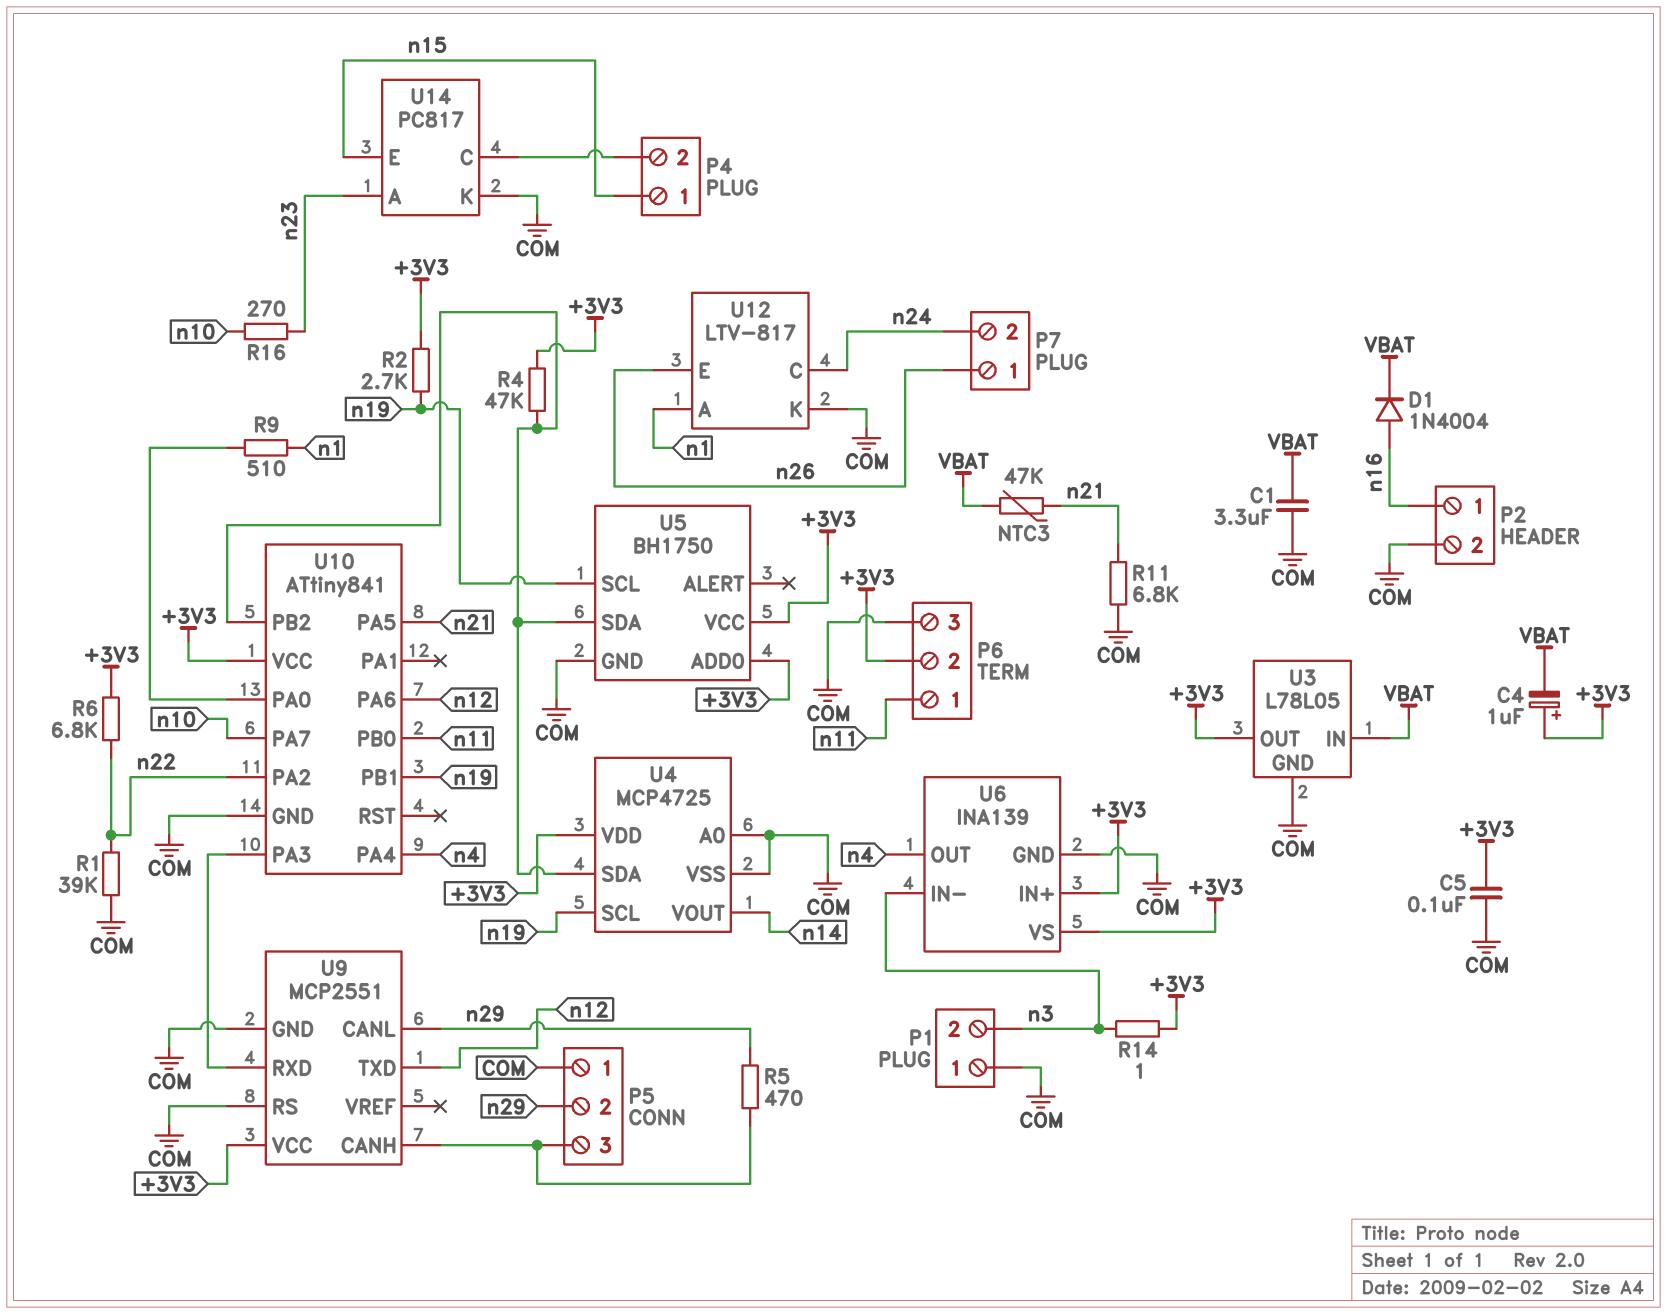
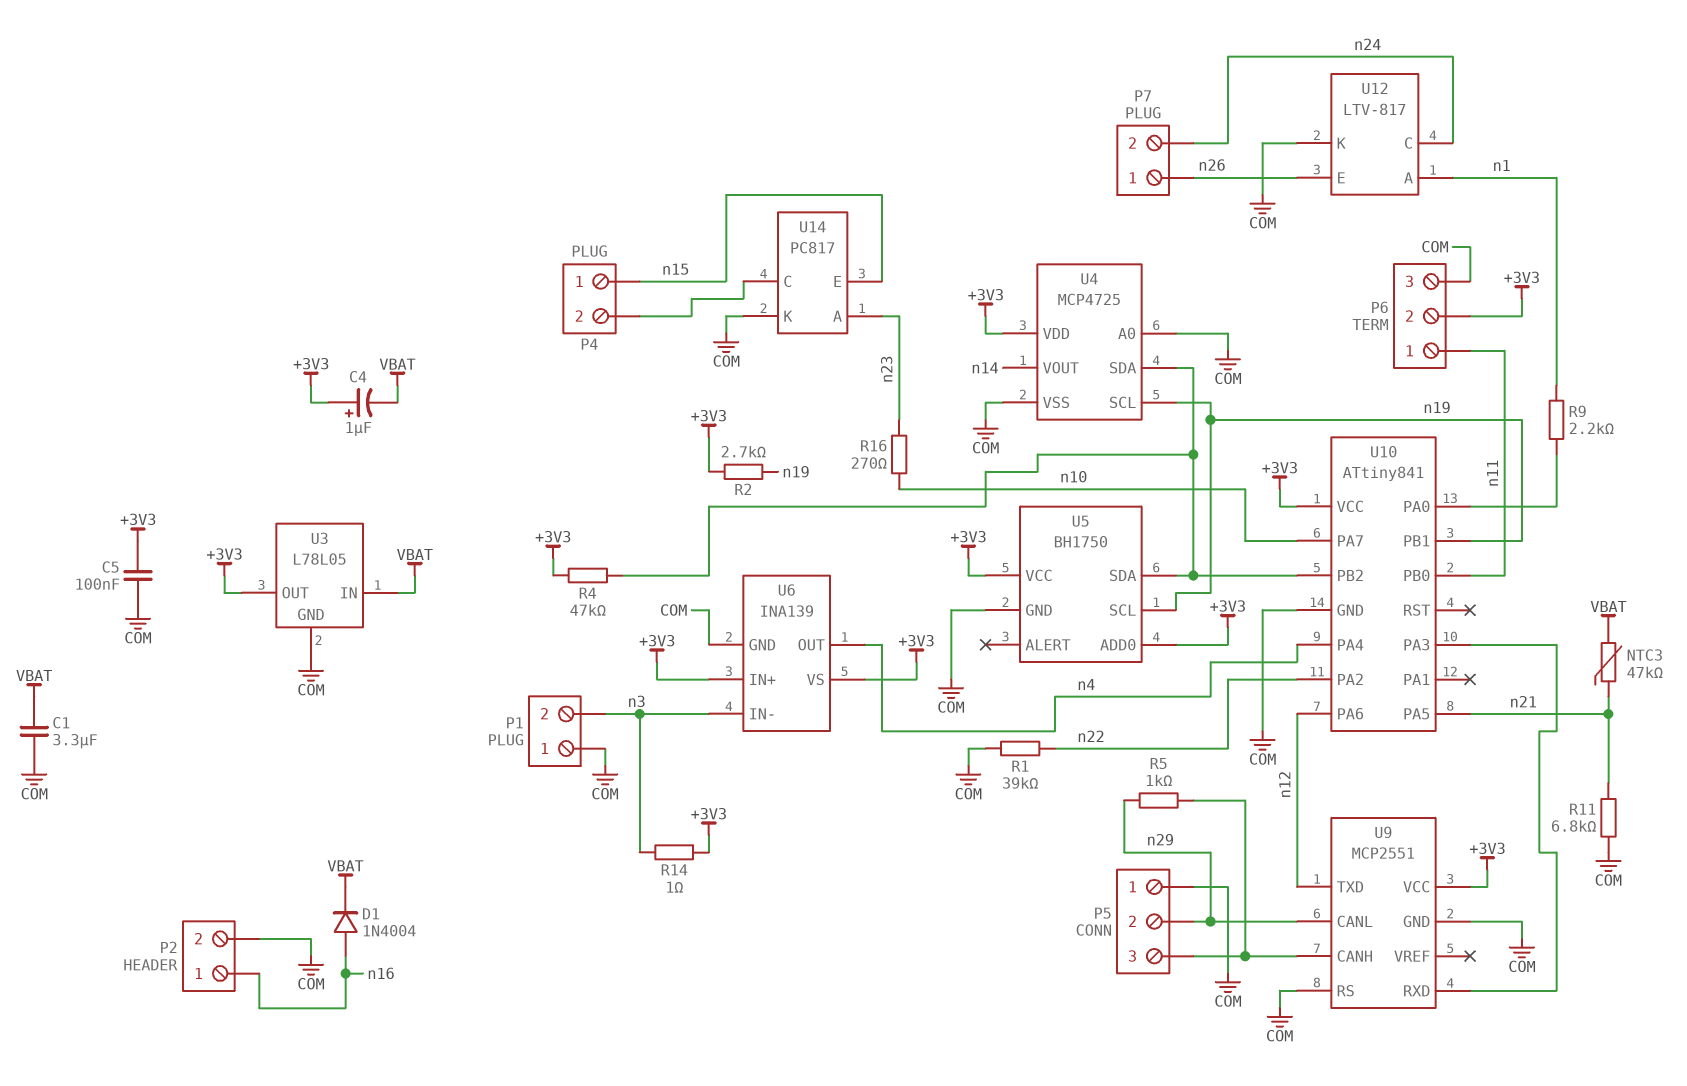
R5: 470 (P5/3, n29) -> 1k (P5/3, n29)
R6: 6.8k (+3V3, n22) -> none
R9: 510 (U10/PA0, n1) -> 2.2k (U10/PA0, n1)

